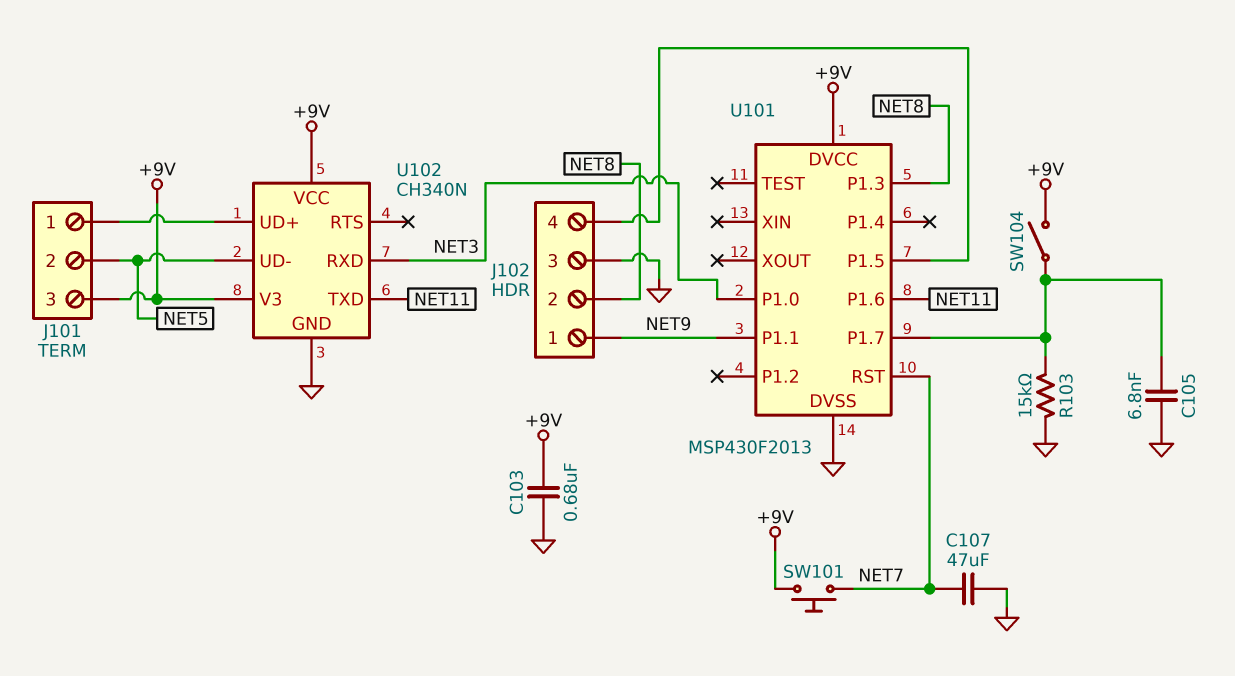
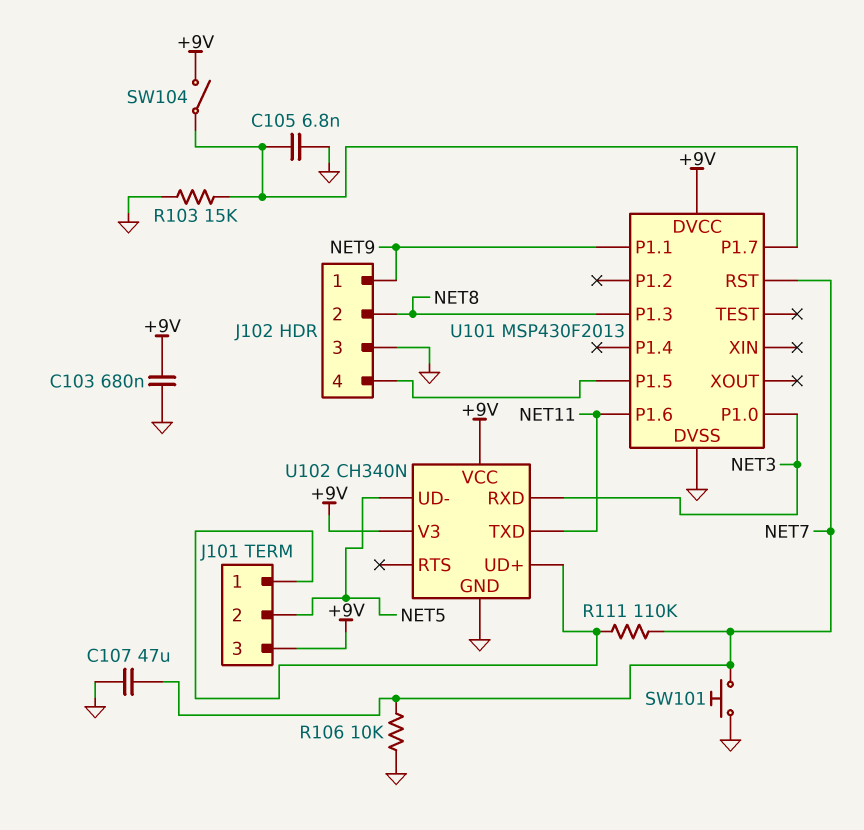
R106: none -> 10k (GND, NET7)
R111: none -> 110k (J101/1, NET7)
SW101: button (+9V, NET7) -> button (GND, NET7)

